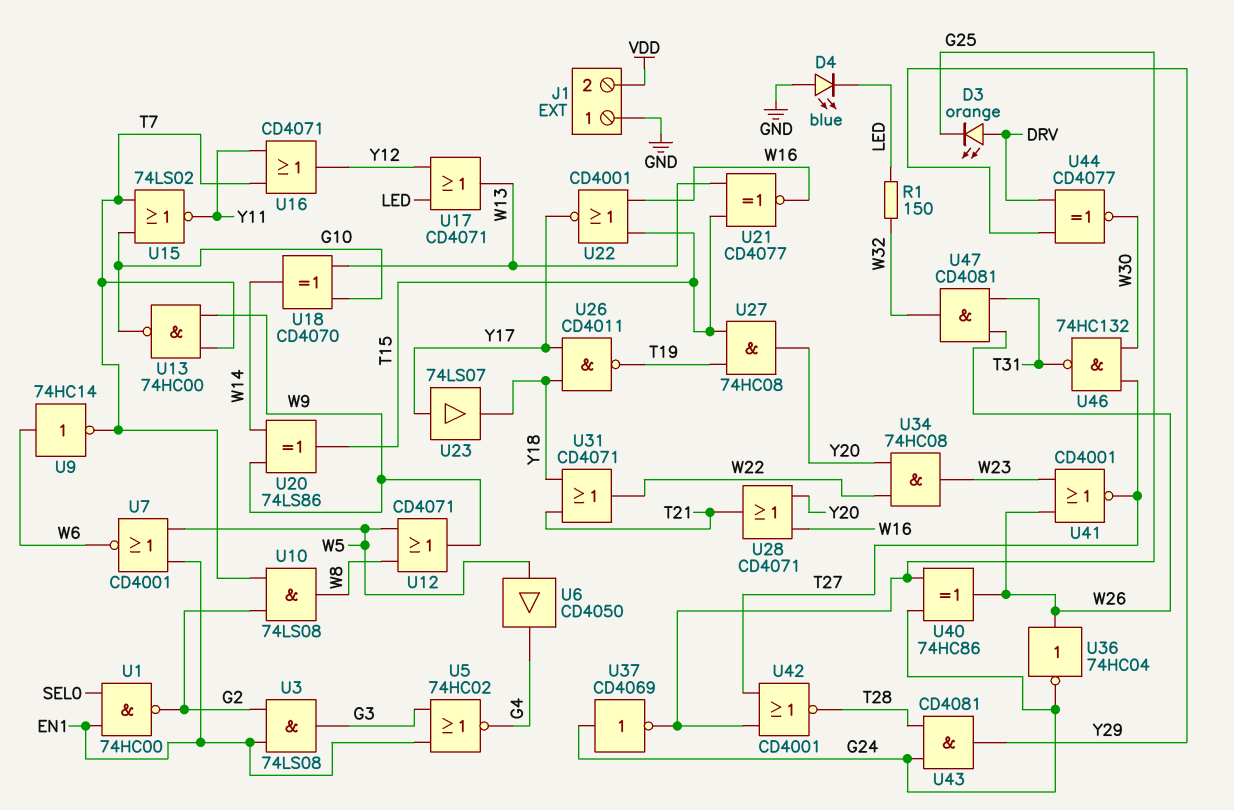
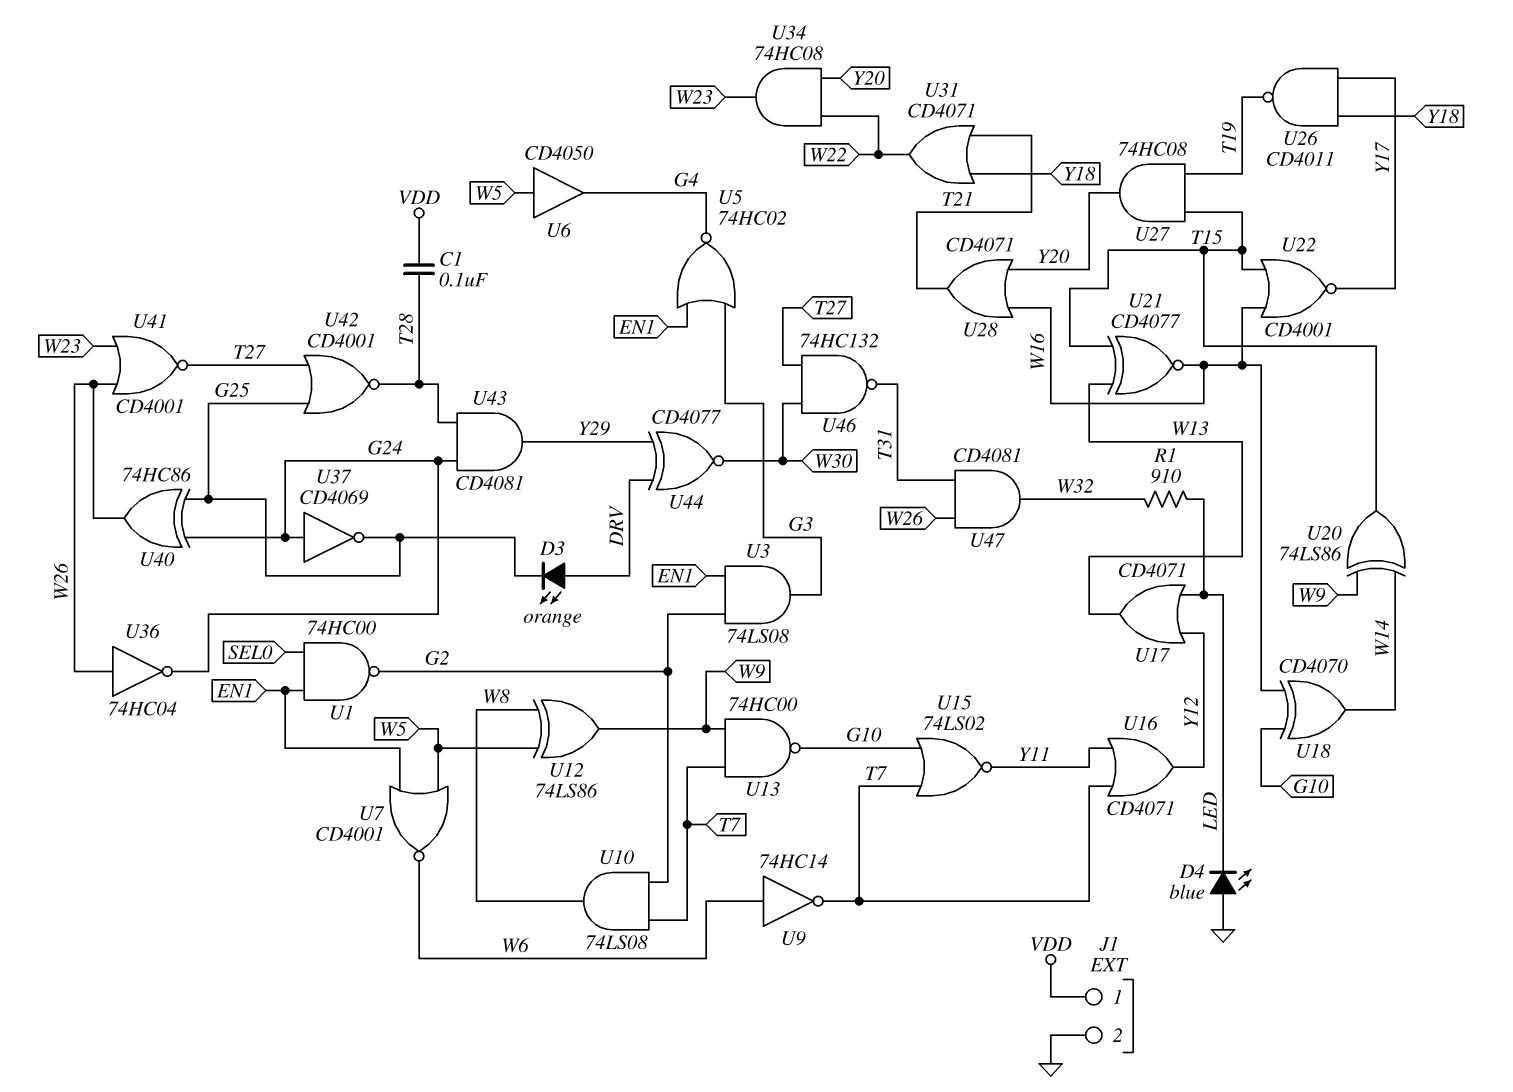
C1: none -> 100nF (T28, VDD)
J1 pin 1: GND -> VDD
J1 pin 2: VDD -> GND
R1: 150 (LED, W32) -> 910 (LED, W32)
U12: OR CD4071 (in W5, in W8, out W9) -> XOR 74LS86 (in W5, in W8, out W9)
U18: XOR CD4070 (in G10, in W13, out W14) -> XOR CD4070 (in G10, in W16, out W14)
U23: buffer 74LS07 (in Y17, out Y18) -> none

